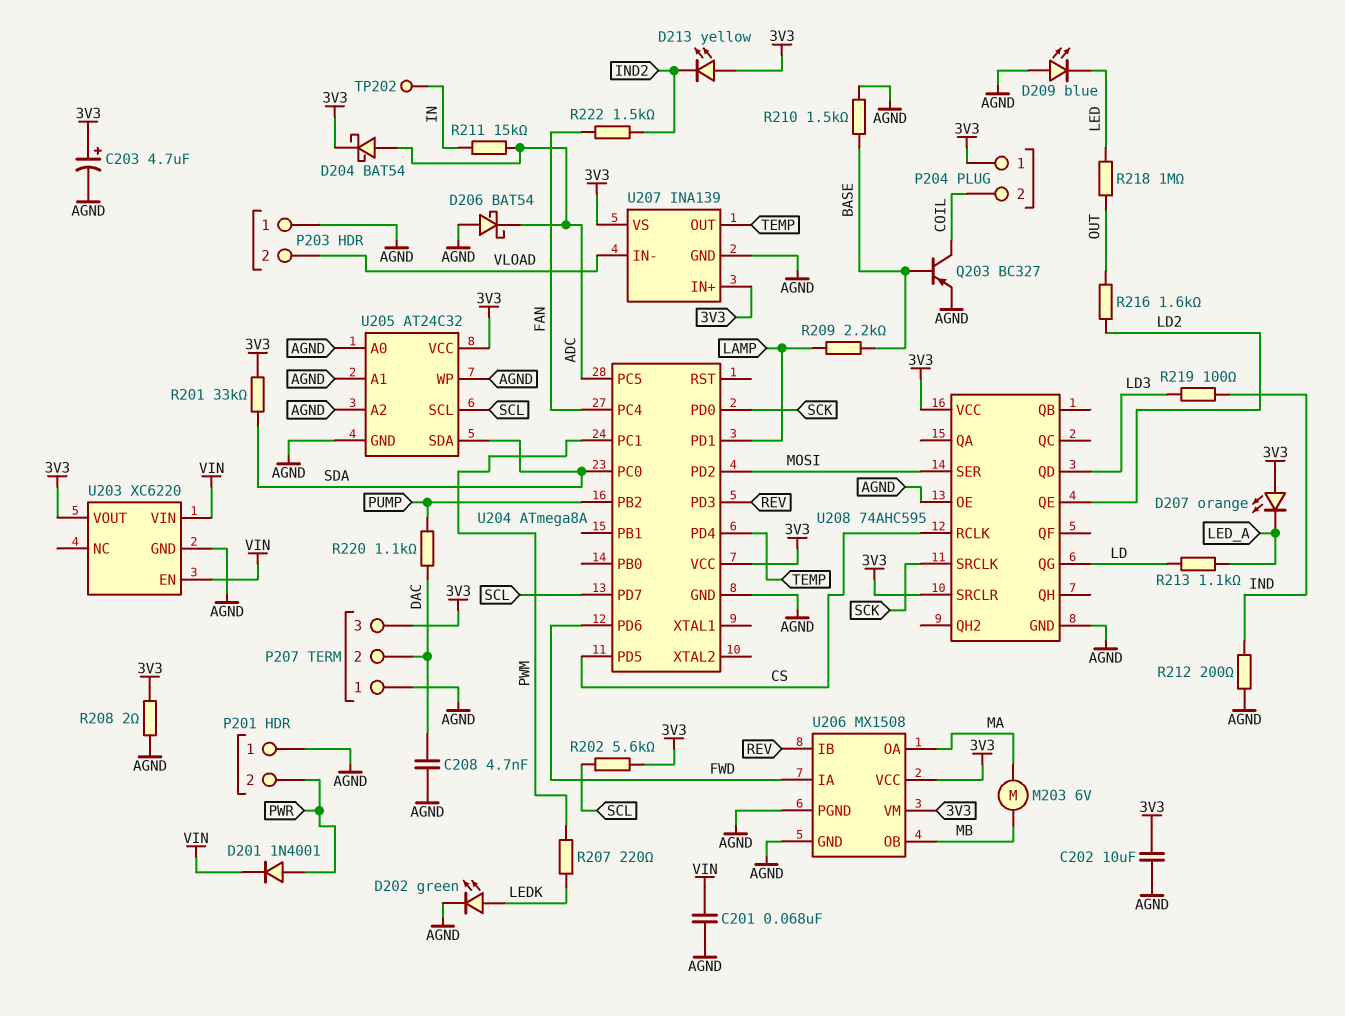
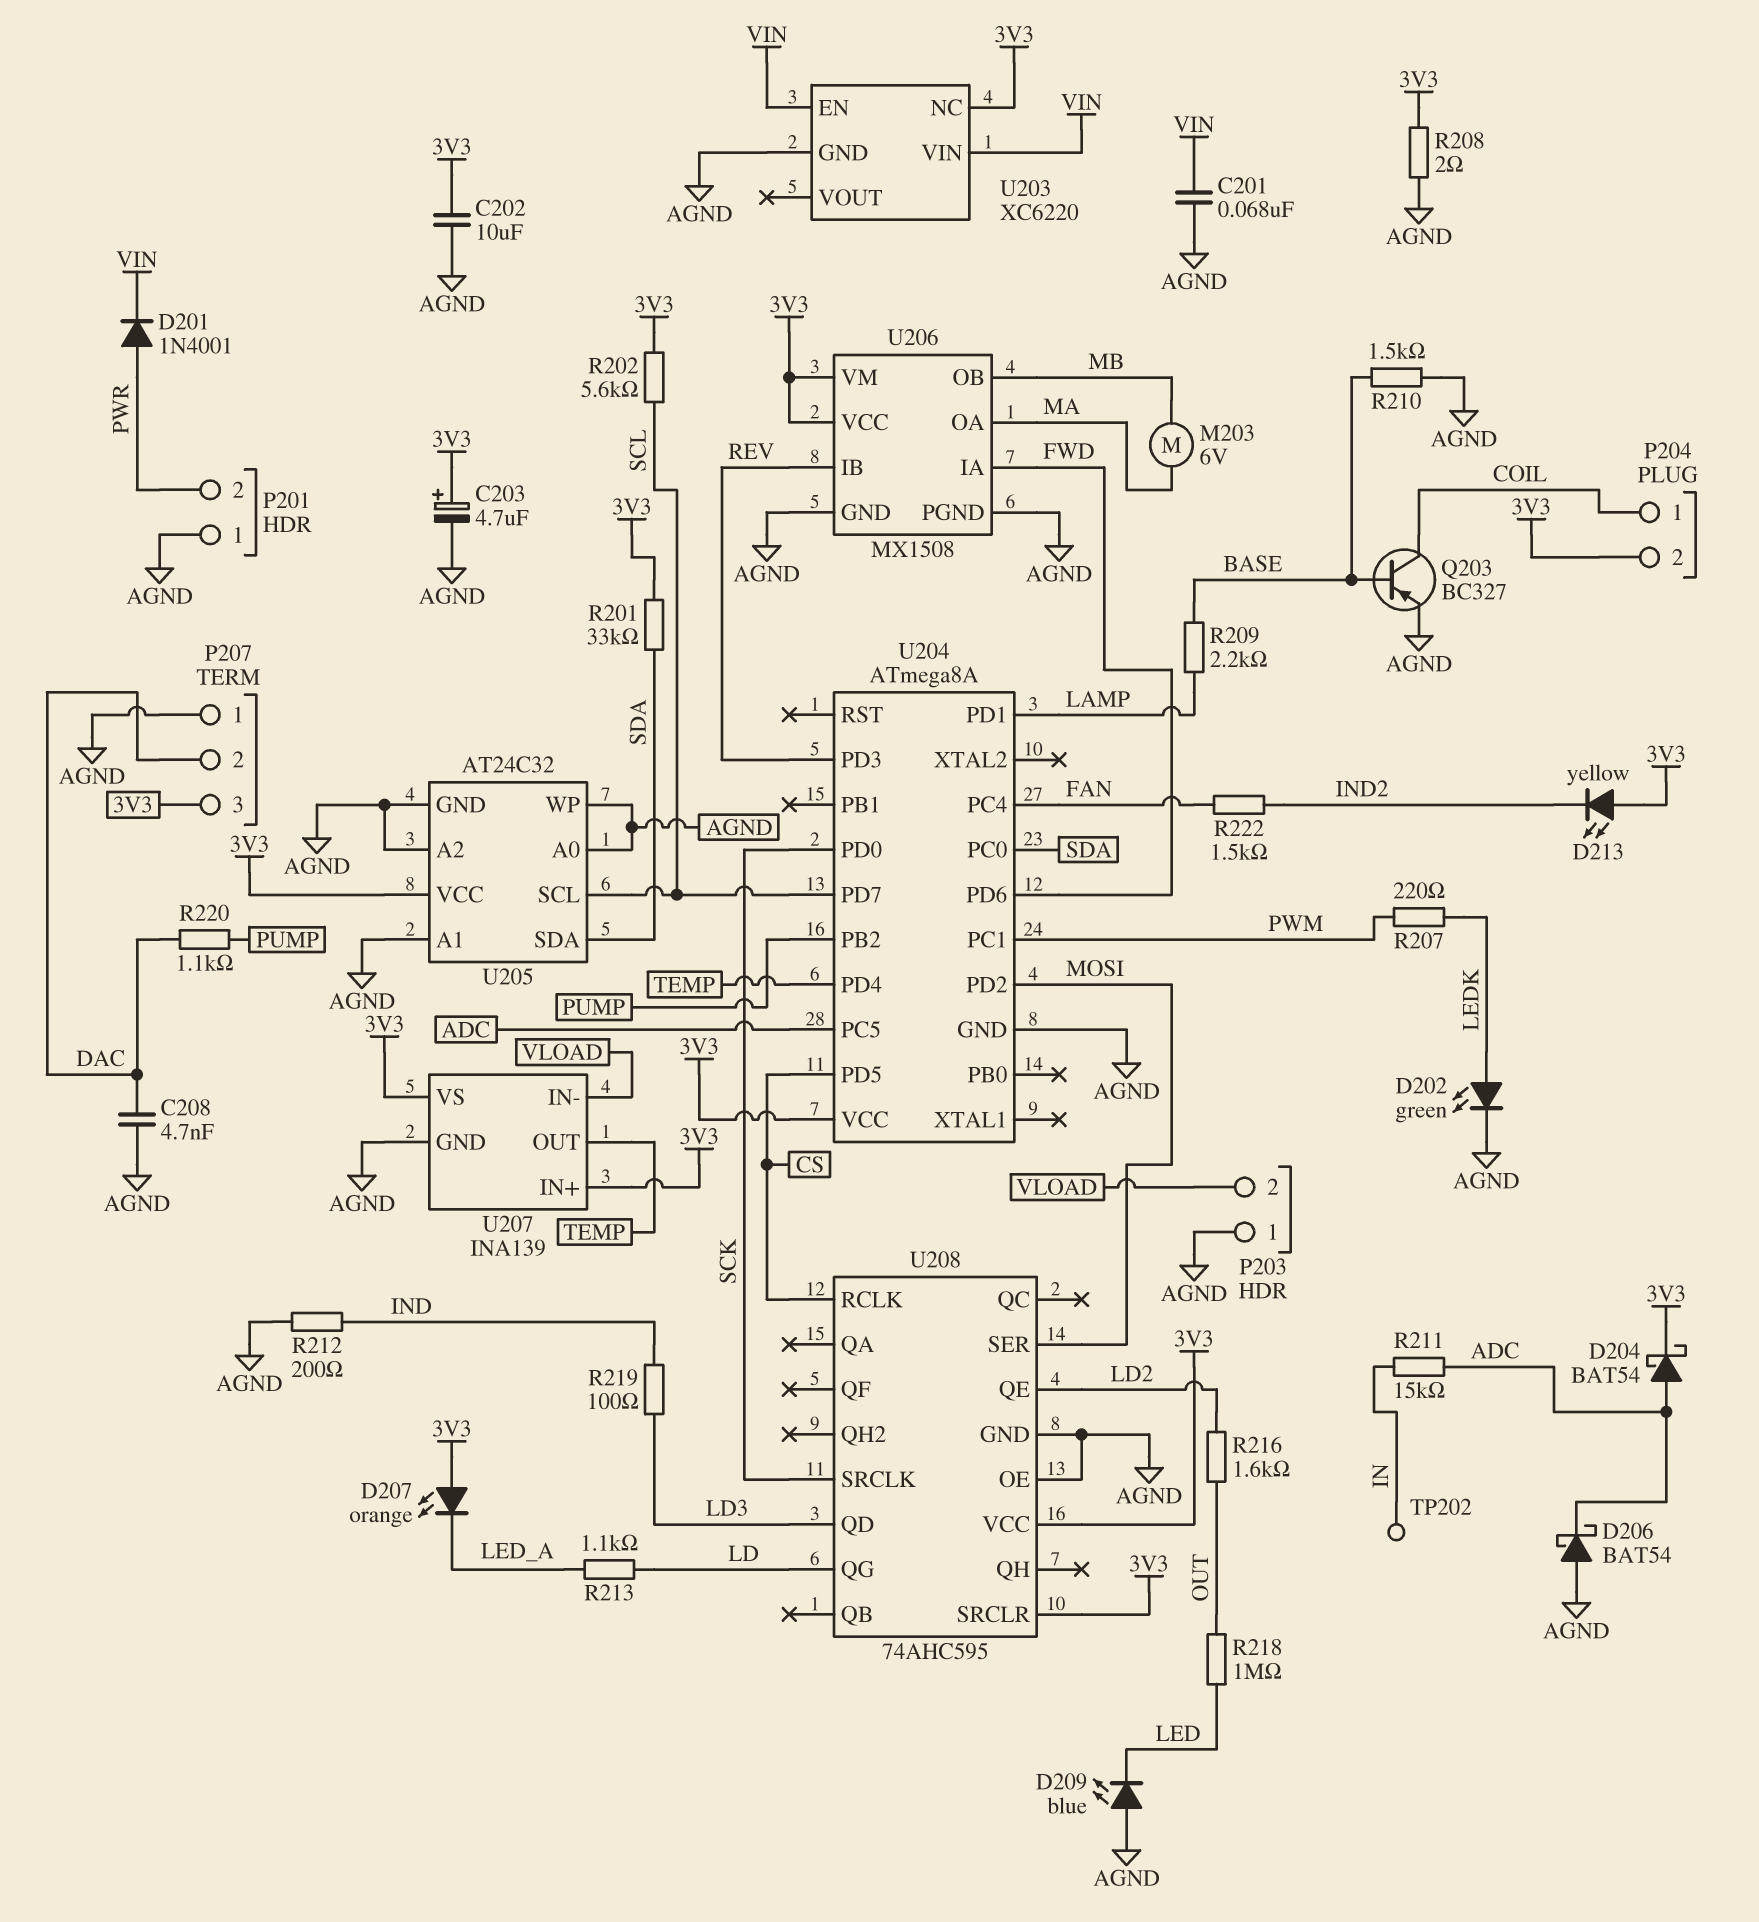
P204 pin 1: 3V3 -> COIL
P204 pin 2: COIL -> 3V3
U203 pin NC: none -> 3V3
U203 pin VOUT: 3V3 -> none

